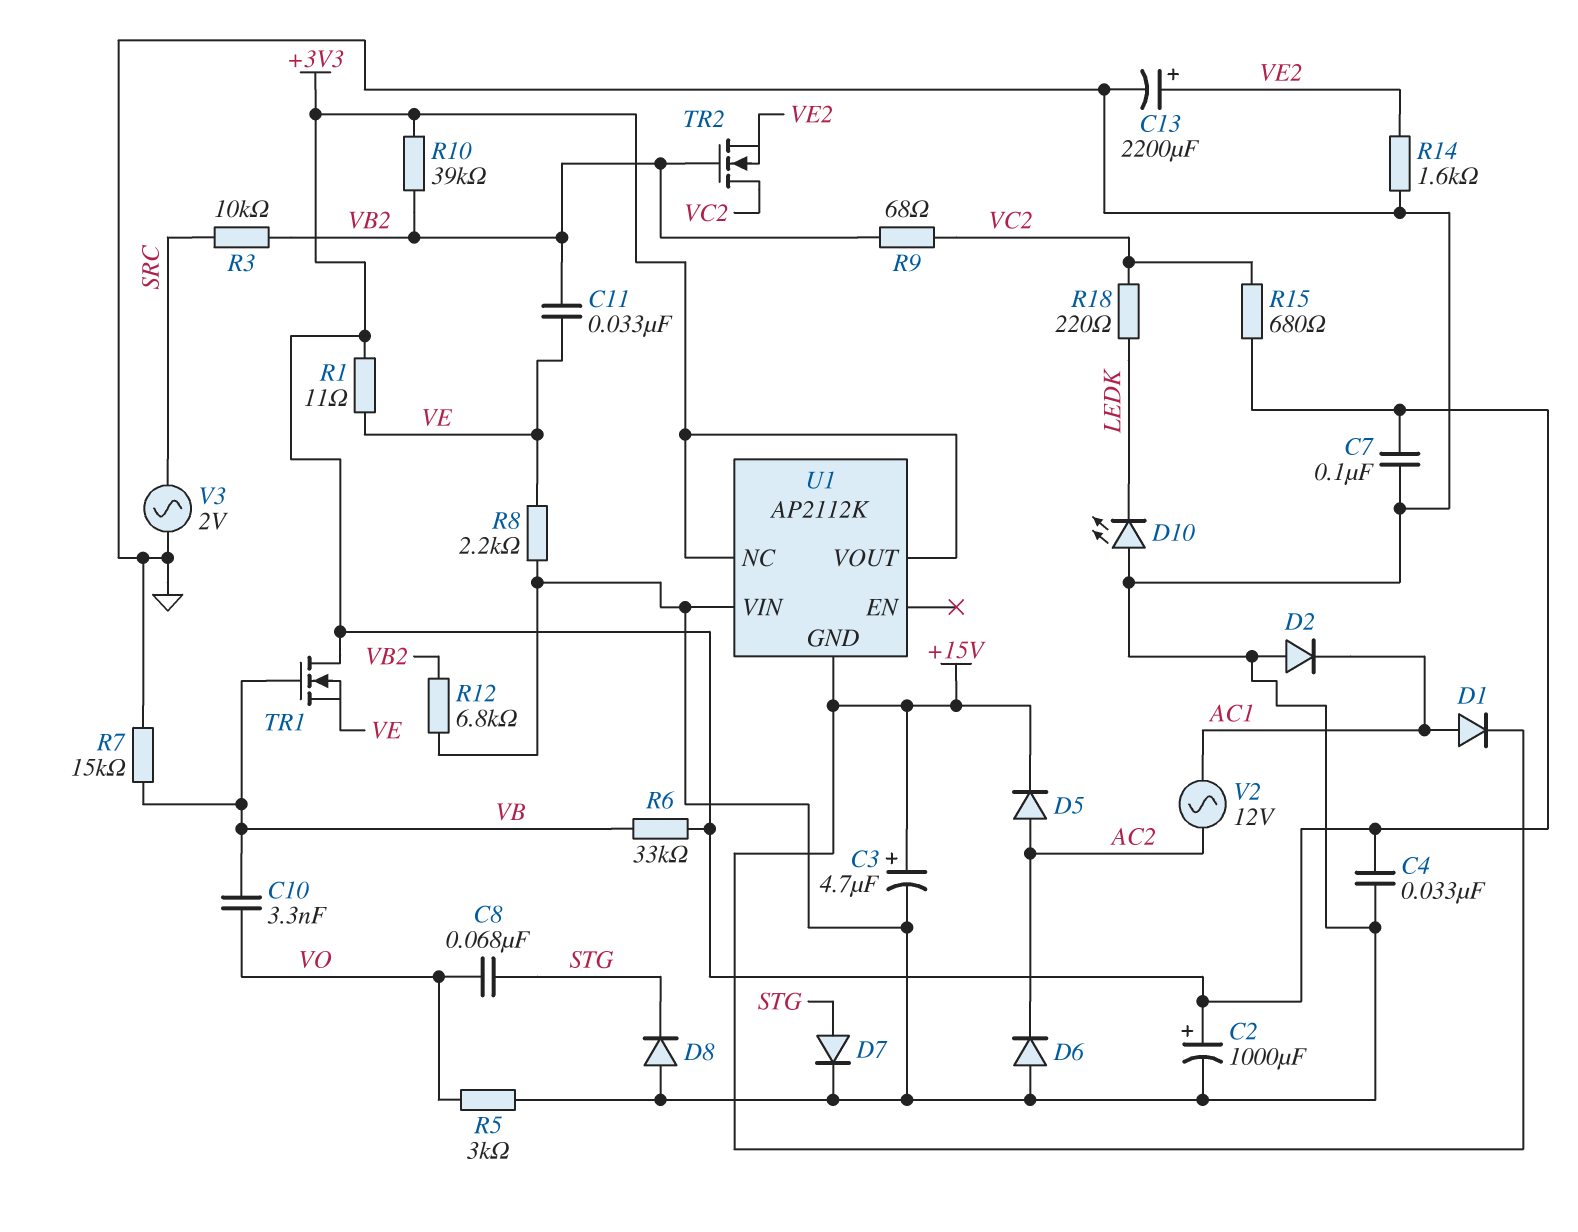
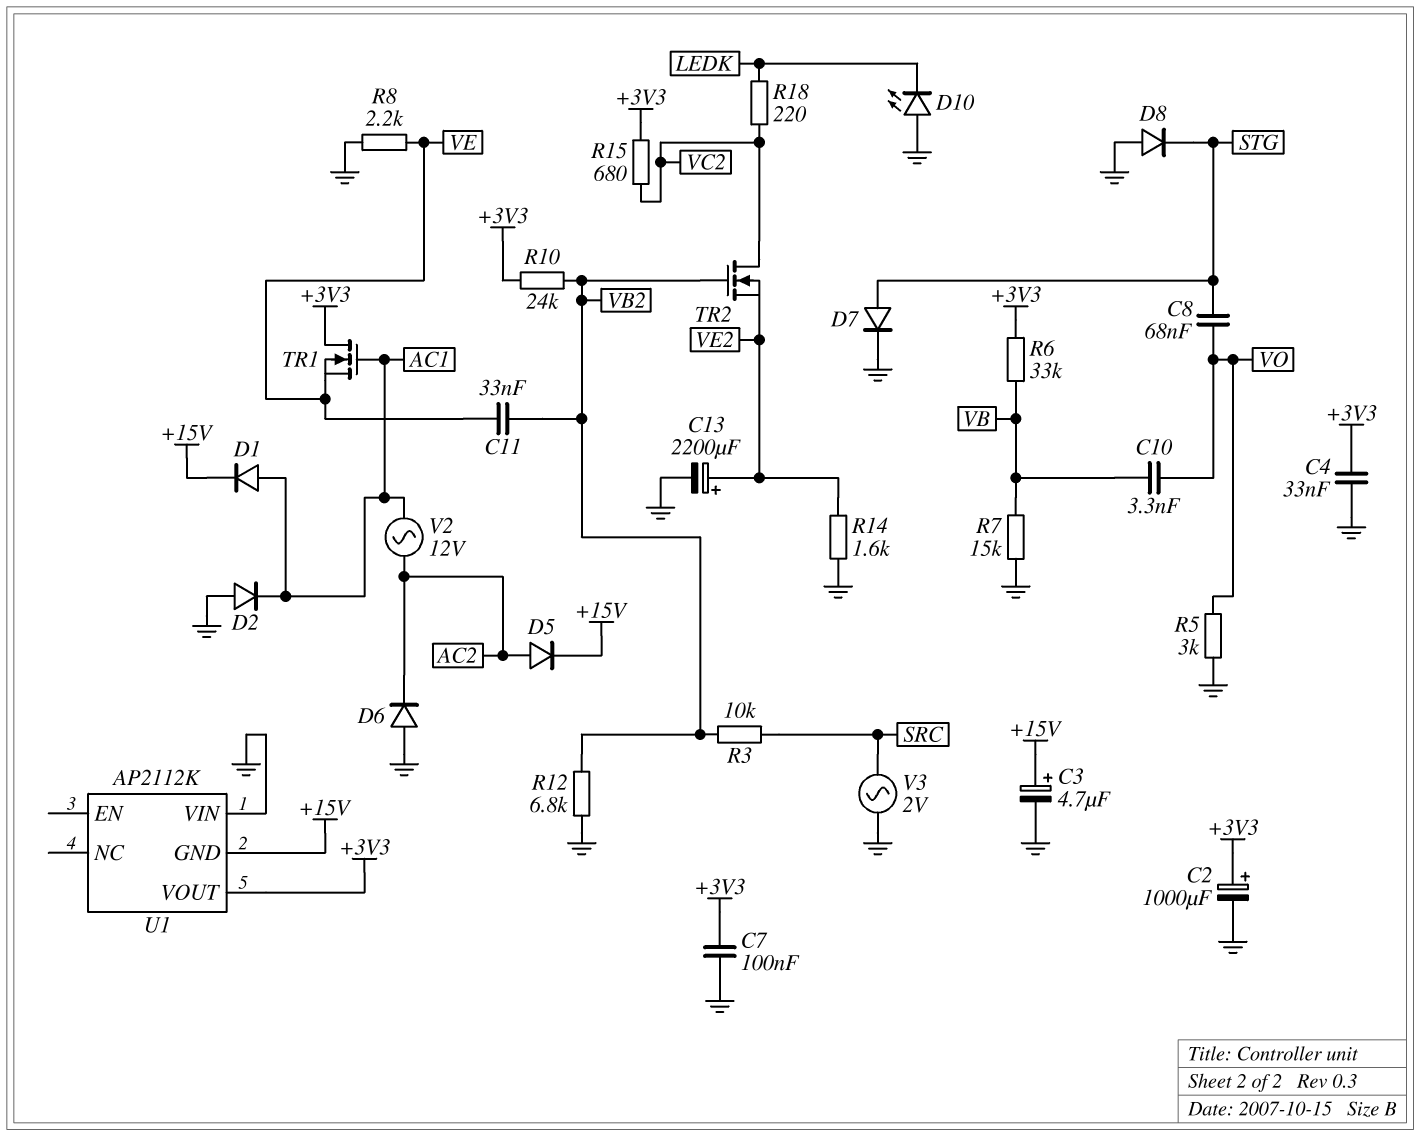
R1: 11 (+3V3, VE) -> none
R9: 68 (VB2, VC2) -> none
R10: 39k (+3V3, VB2) -> 24k (+3V3, VB2)
TR1: NMOS (G VB, D +3V3, S VE) -> NMOS (G AC1, D +3V3, S VE)
U1 pin NC: +3V3 -> none

